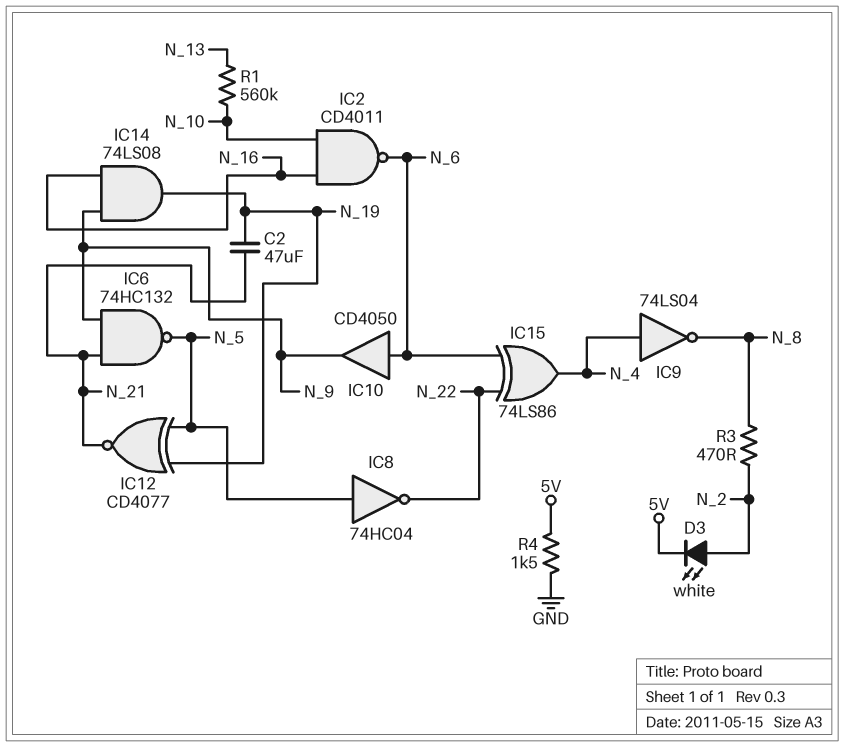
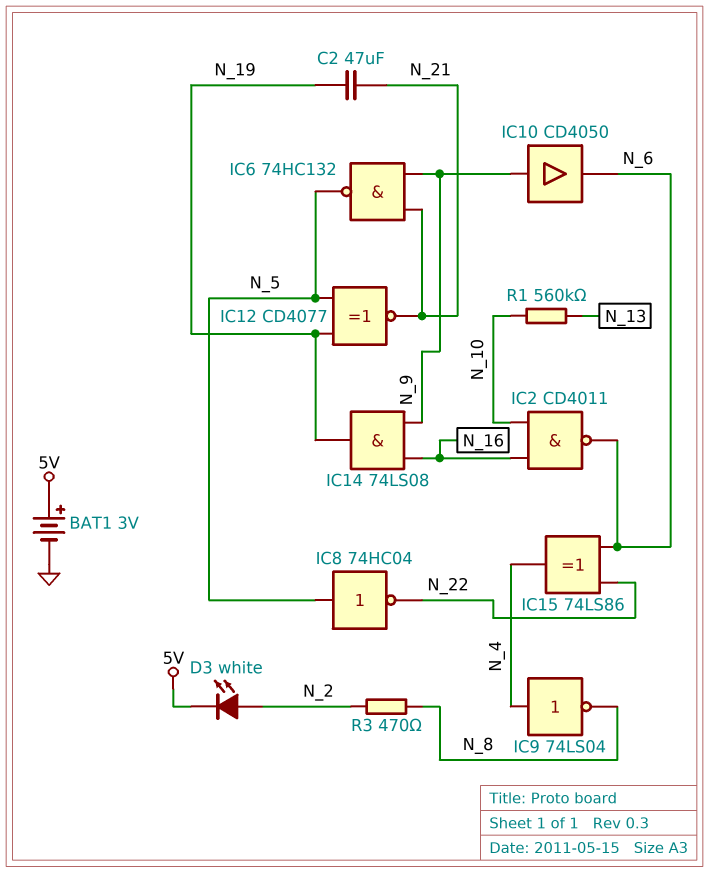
BAT1: none -> 3V (plus 5V, minus GND)
IC10: buffer CD4050 (in N_6, out N_9) -> buffer CD4050 (in N_9, out N_6)
R4: 1.5k (5V, GND) -> none

